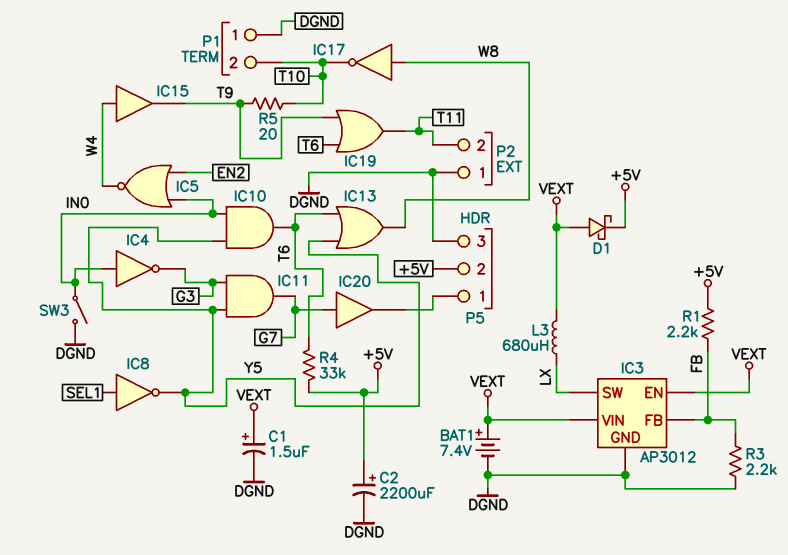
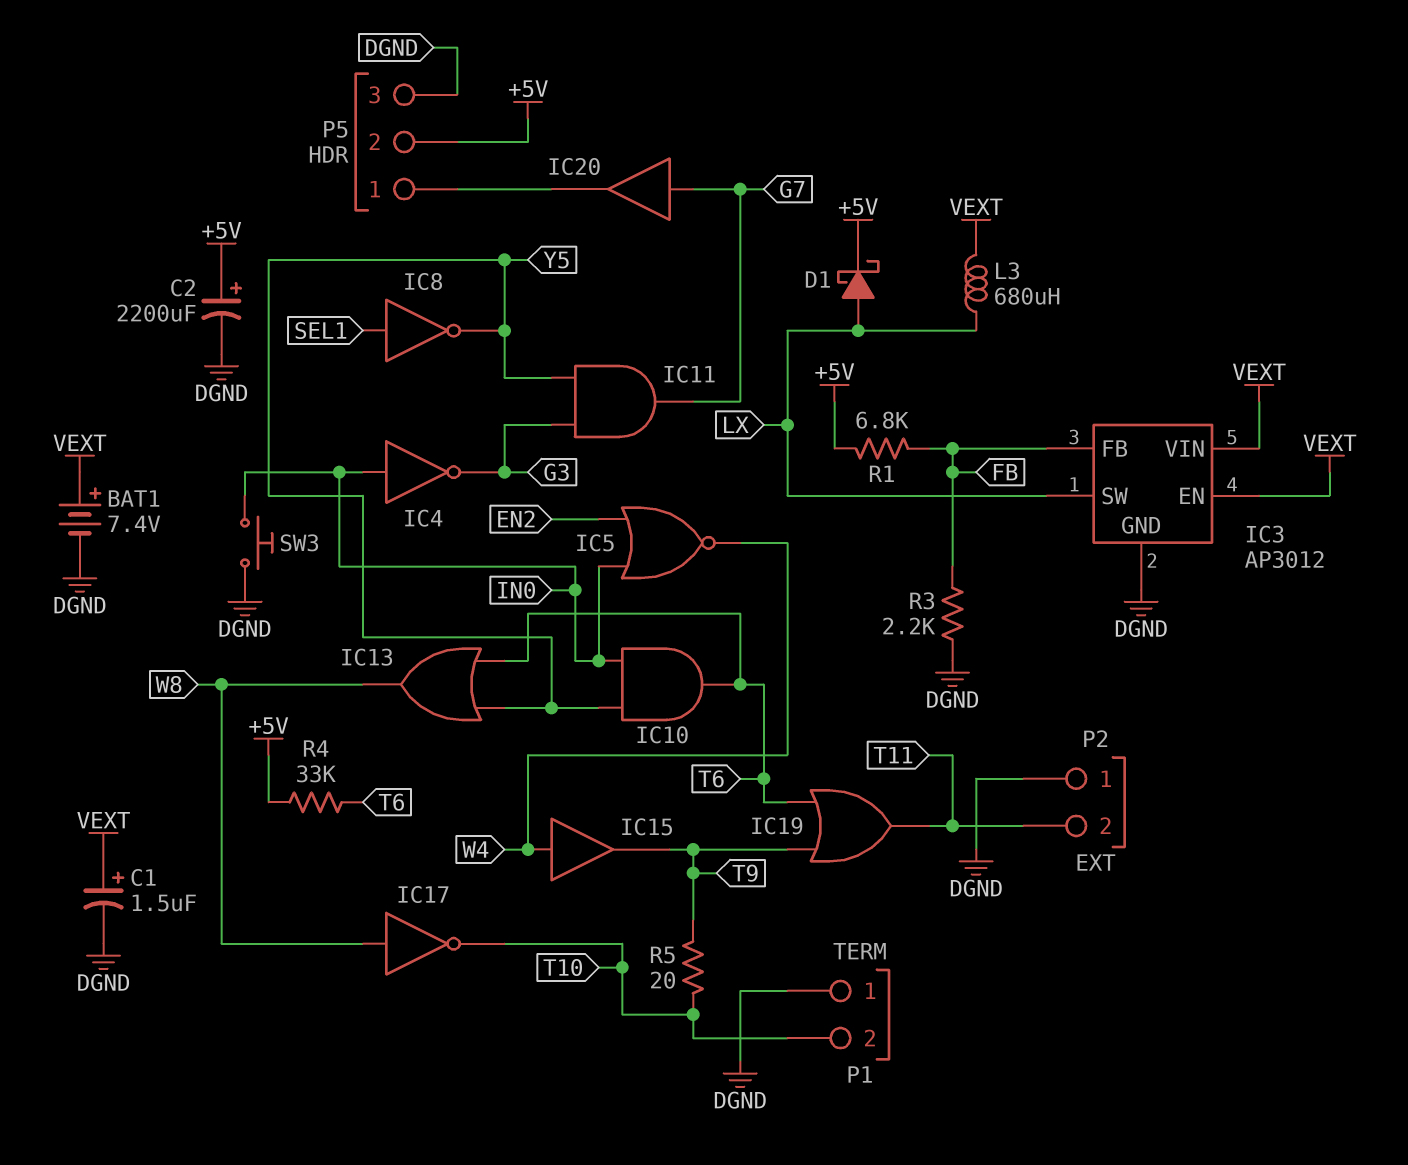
D1: schottky (A VEXT, K +5V) -> schottky (A LX, K +5V)
R1: 2.2k (+5V, FB) -> 6.8k (+5V, FB)
SW3: switch (DGND, IN0) -> button (DGND, IN0)

